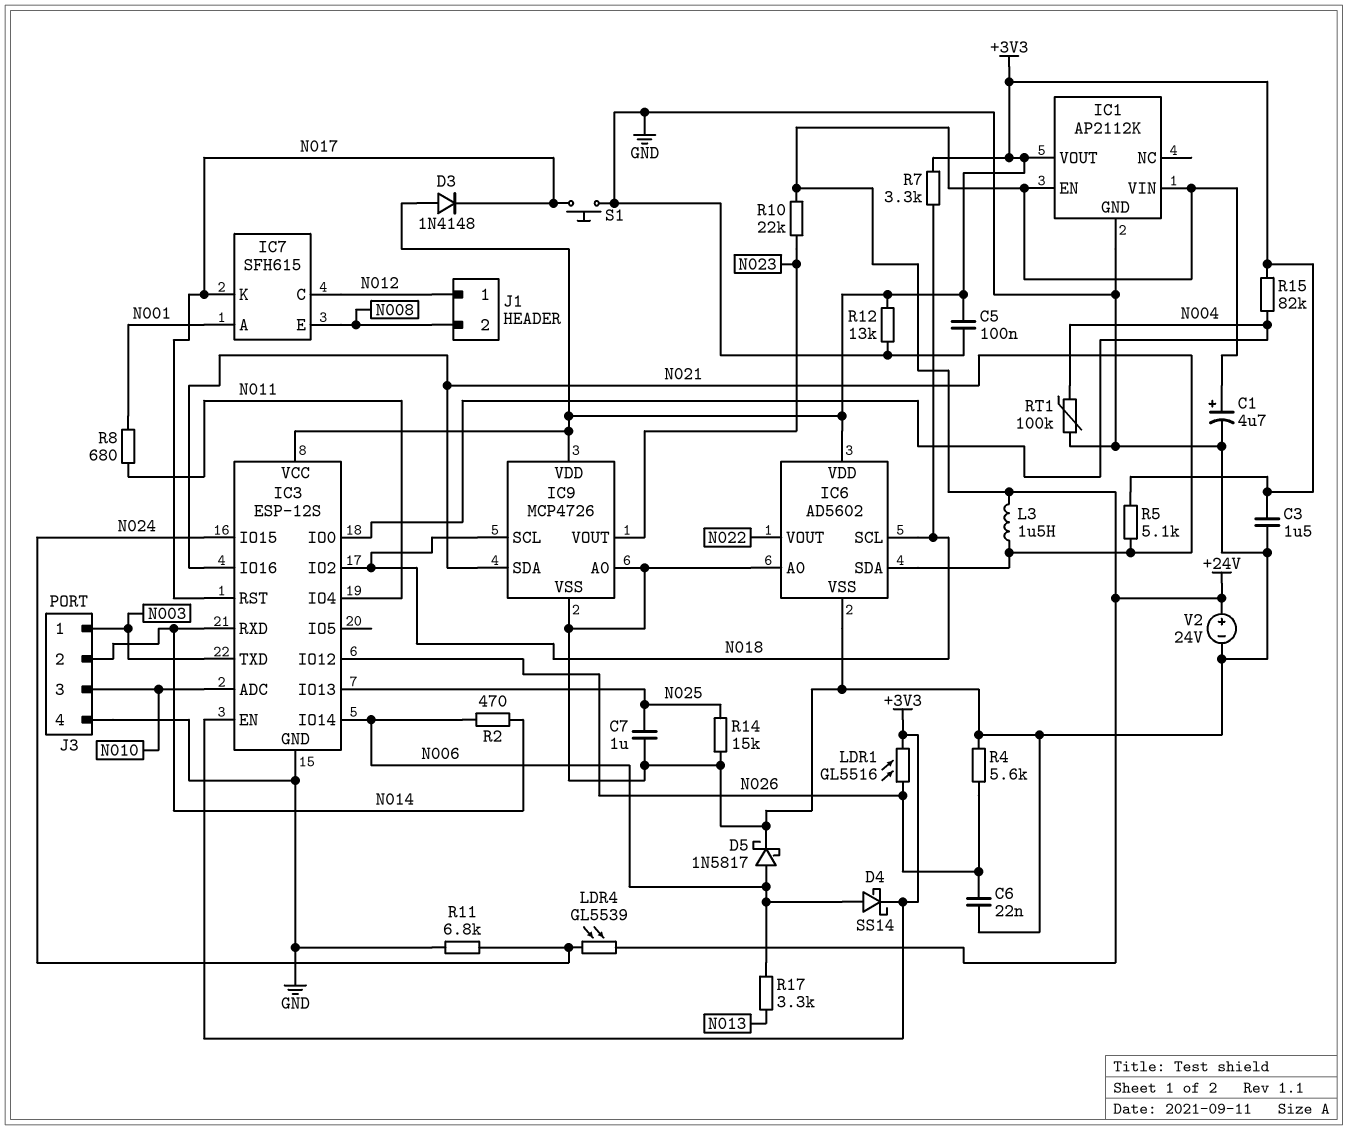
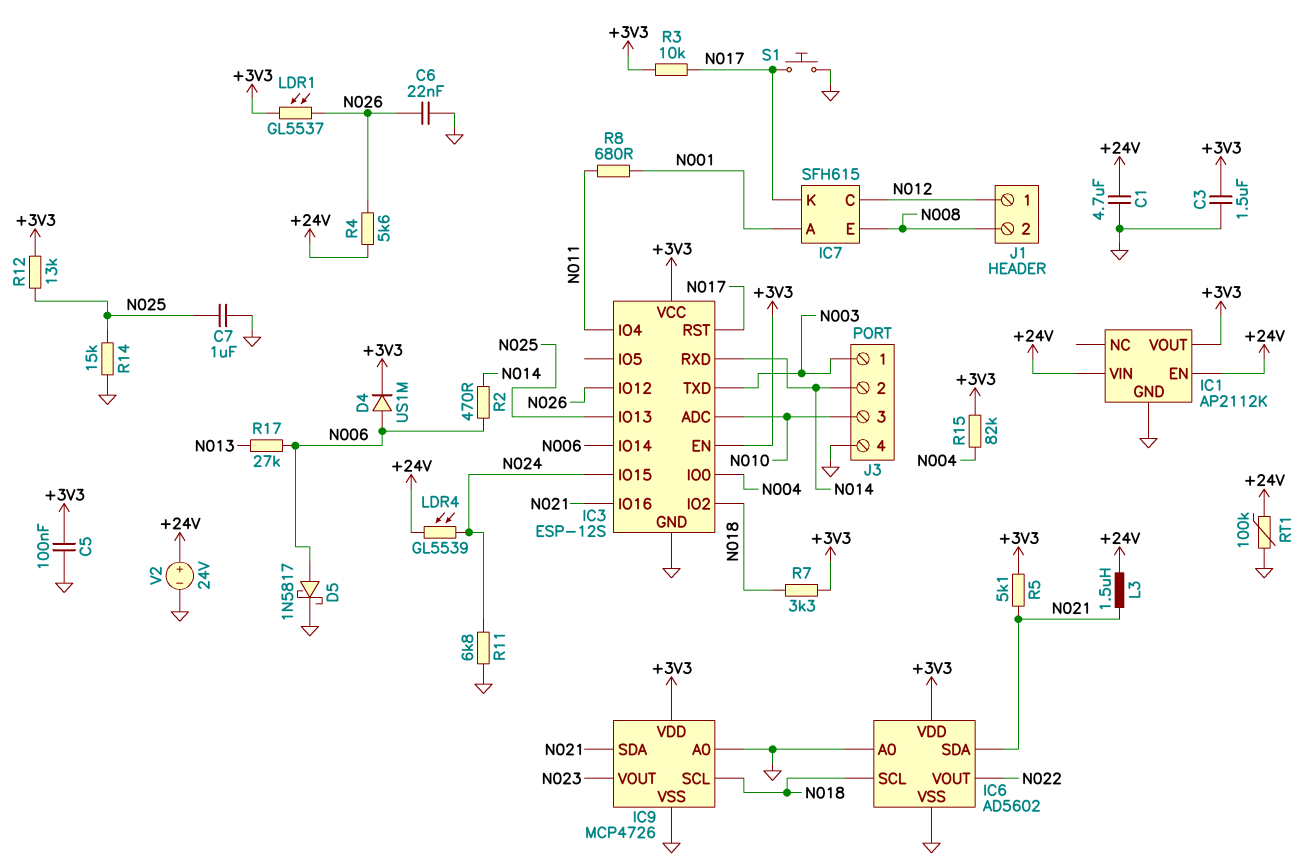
C1: 4.7uF (plus +24V, minus GND) -> 4.7uF (+24V, GND)
D3: diode 1N4148 (A +3V3, K N017) -> none
D4: schottky SS14 (A N006, K +3V3) -> diode US1M (A N006, K +3V3)
LDR1: GL5516 (+3V3, N026) -> GL5537 (+3V3, N026)
R3: none -> 10k (+3V3, N017)
R4: 5.6k (GND, N026) -> 5.6k (+24V, N026)
R10: 22k (+24V, N023) -> none
R12: 13k (+3V3, GND) -> 13k (+3V3, N025)
R17: 3.3k (N006, N013) -> 27k (N006, N013)
RT1: 100k (GND, N004) -> 100k (+24V, GND)

